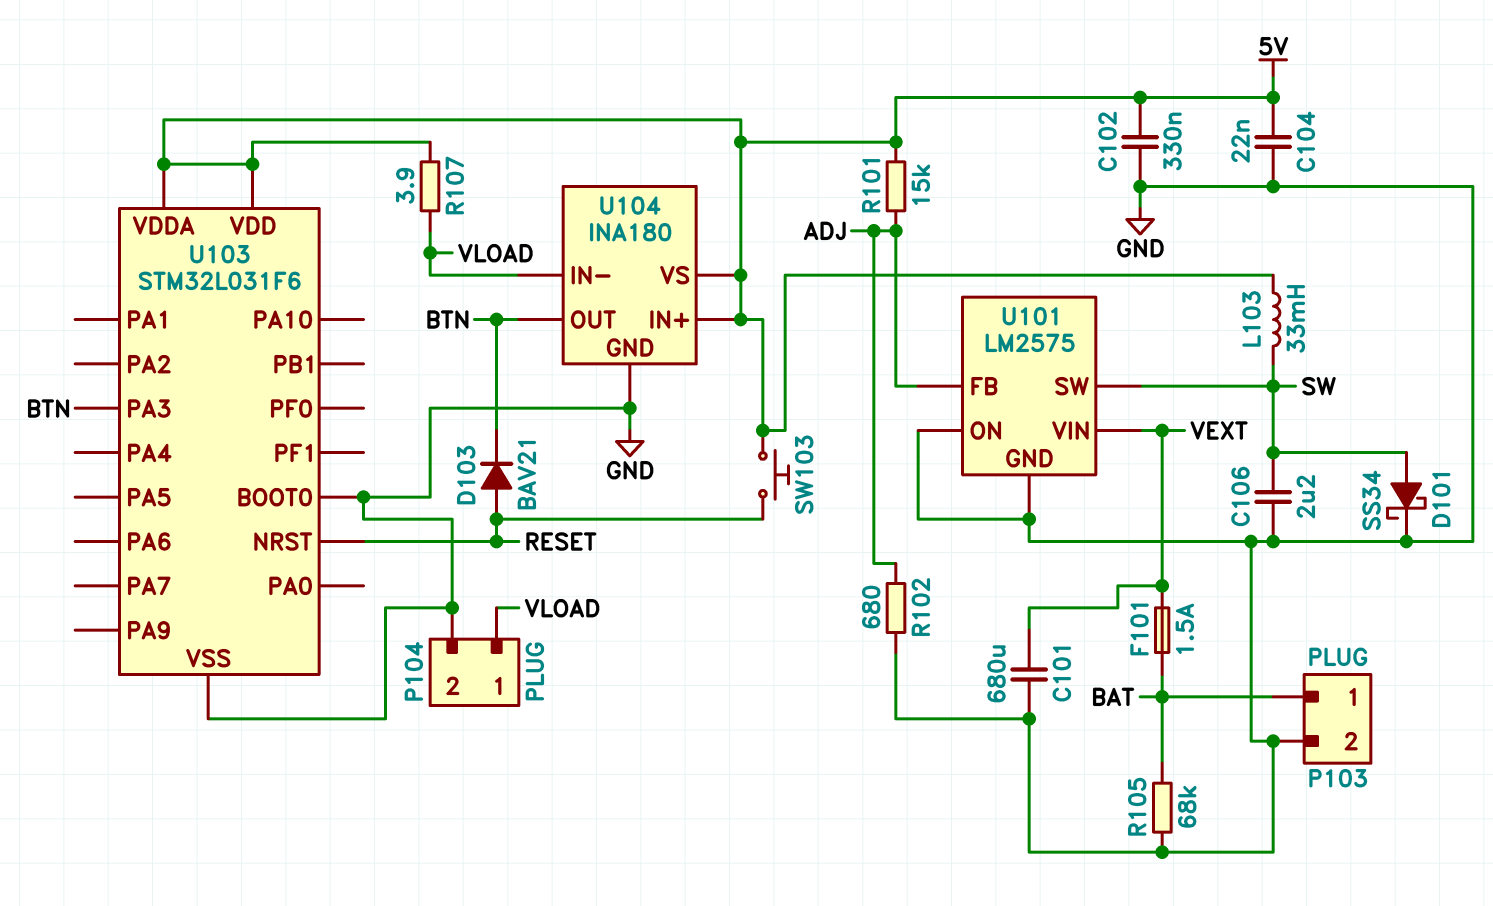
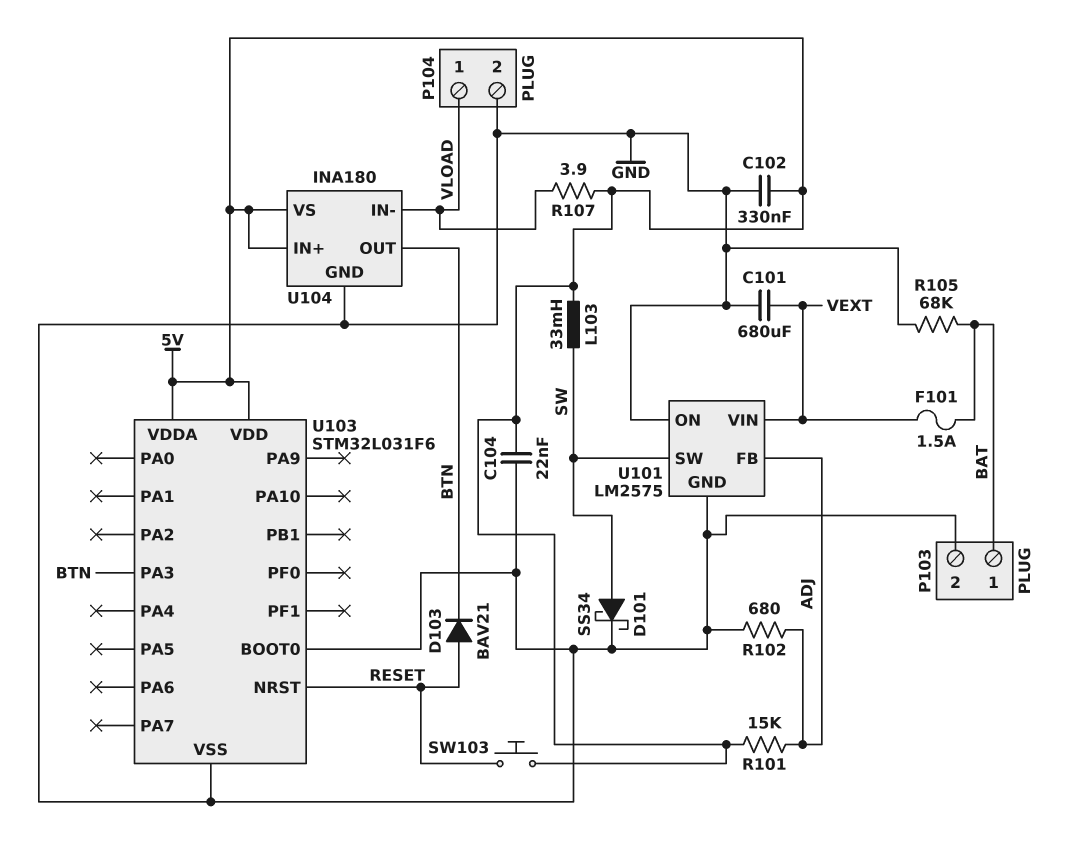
C106: 2.2uF (GND, SW) -> none

